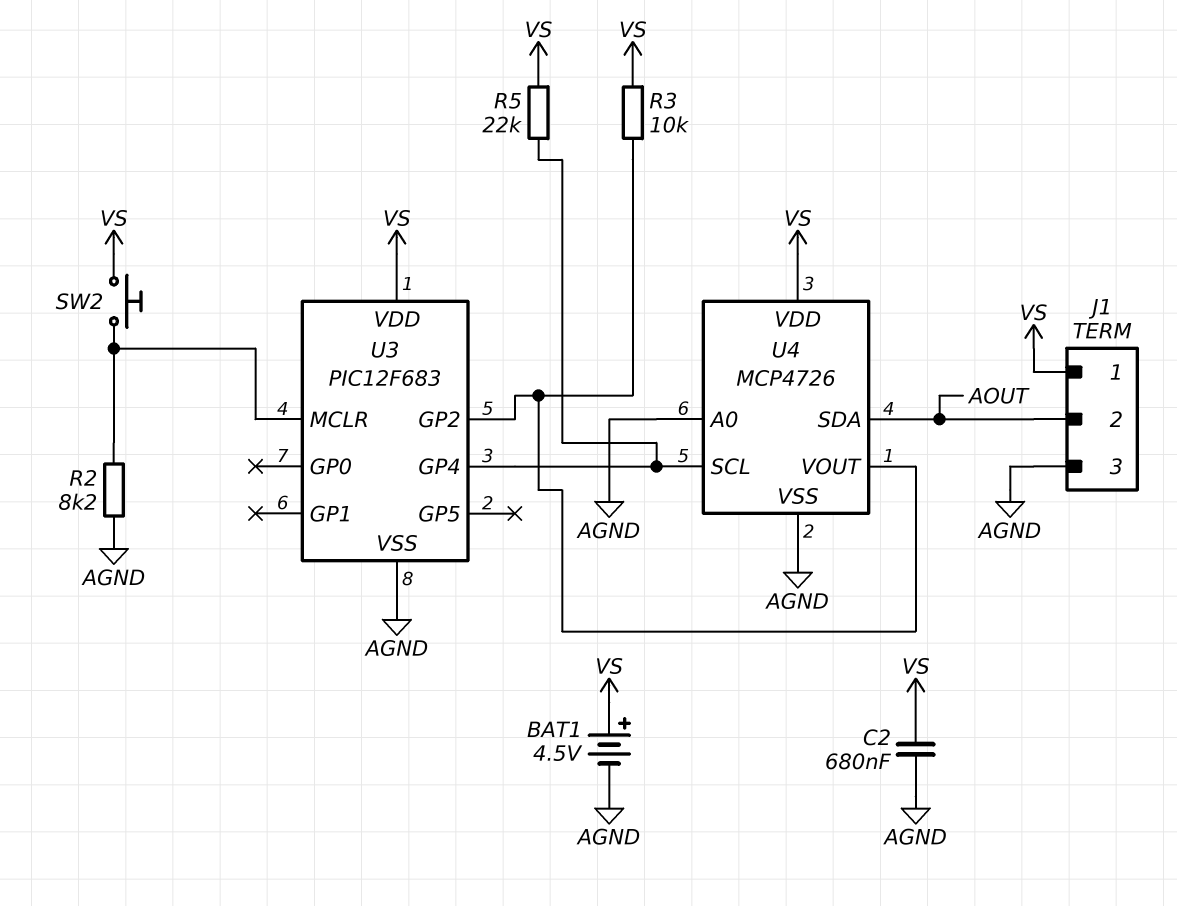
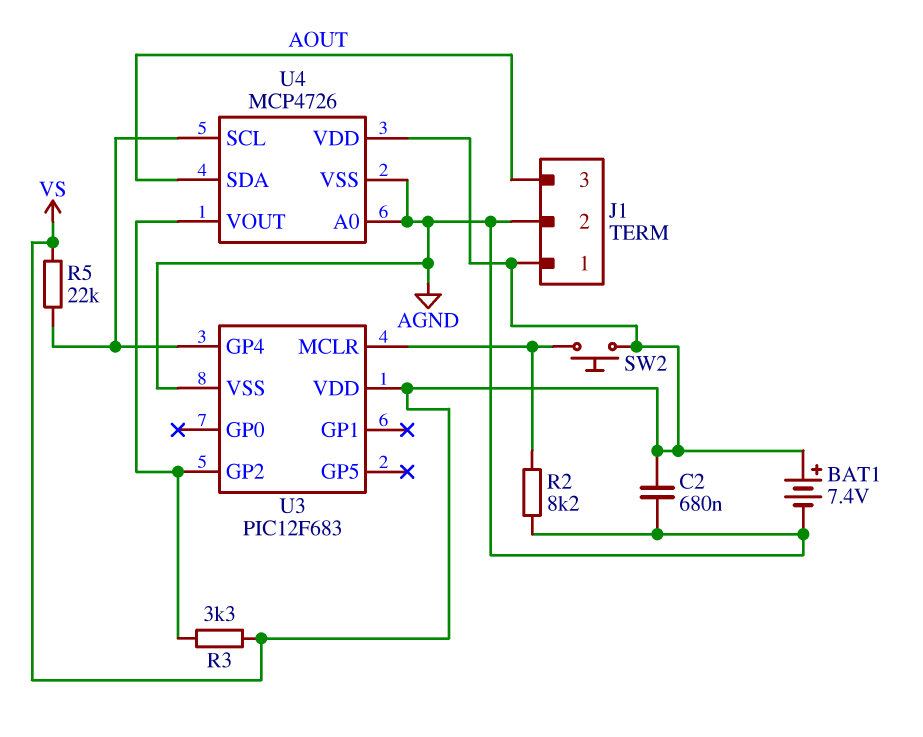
BAT1: 4.5V (plus VS, minus AGND) -> 7.4V (plus VS, minus AGND)
J1 pin 2: AOUT -> AGND
J1 pin 3: AGND -> AOUT
R3: 10k (U3/GP2, VS) -> 3.3k (U3/GP2, VS)

